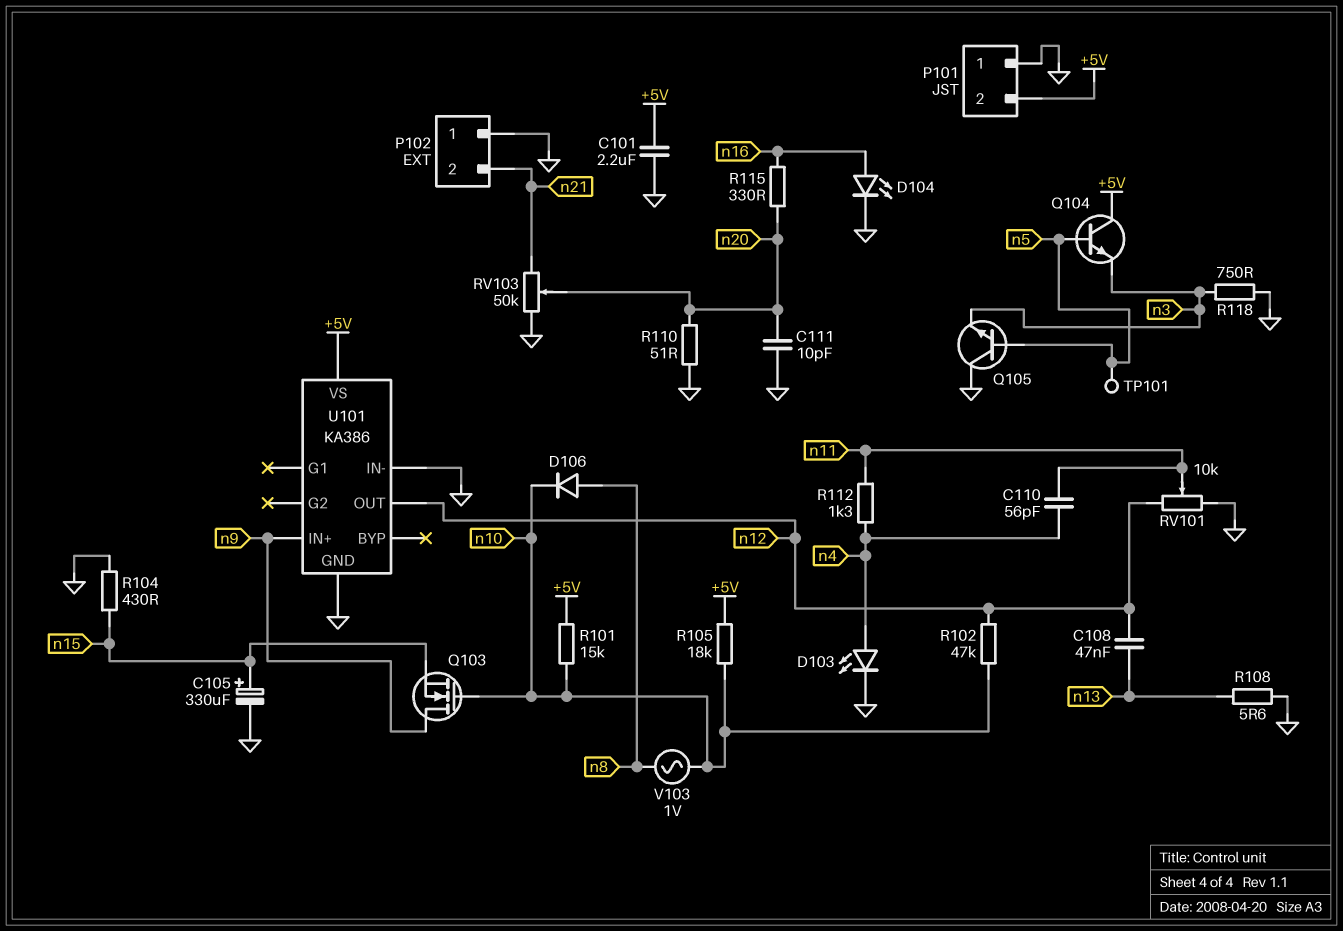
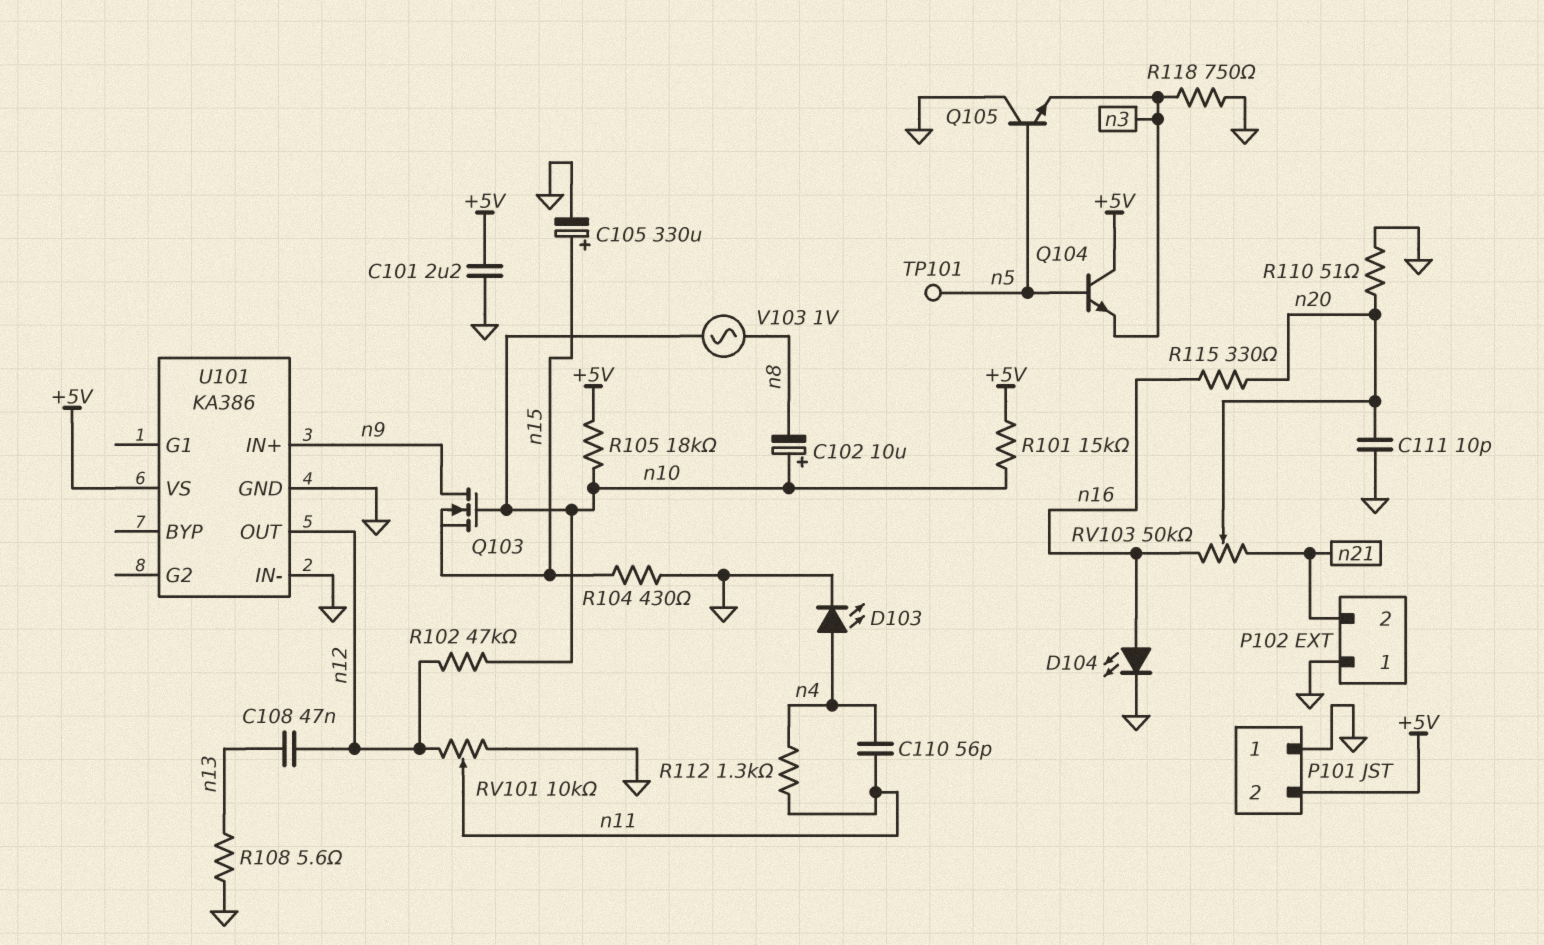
C102: none -> 10uF (plus n10, minus n8)
D106: diode (A n8, K n10) -> none
RV103: 50k (GND, n21, wiper n20) -> 50k (n16, n21, wiper n20)

